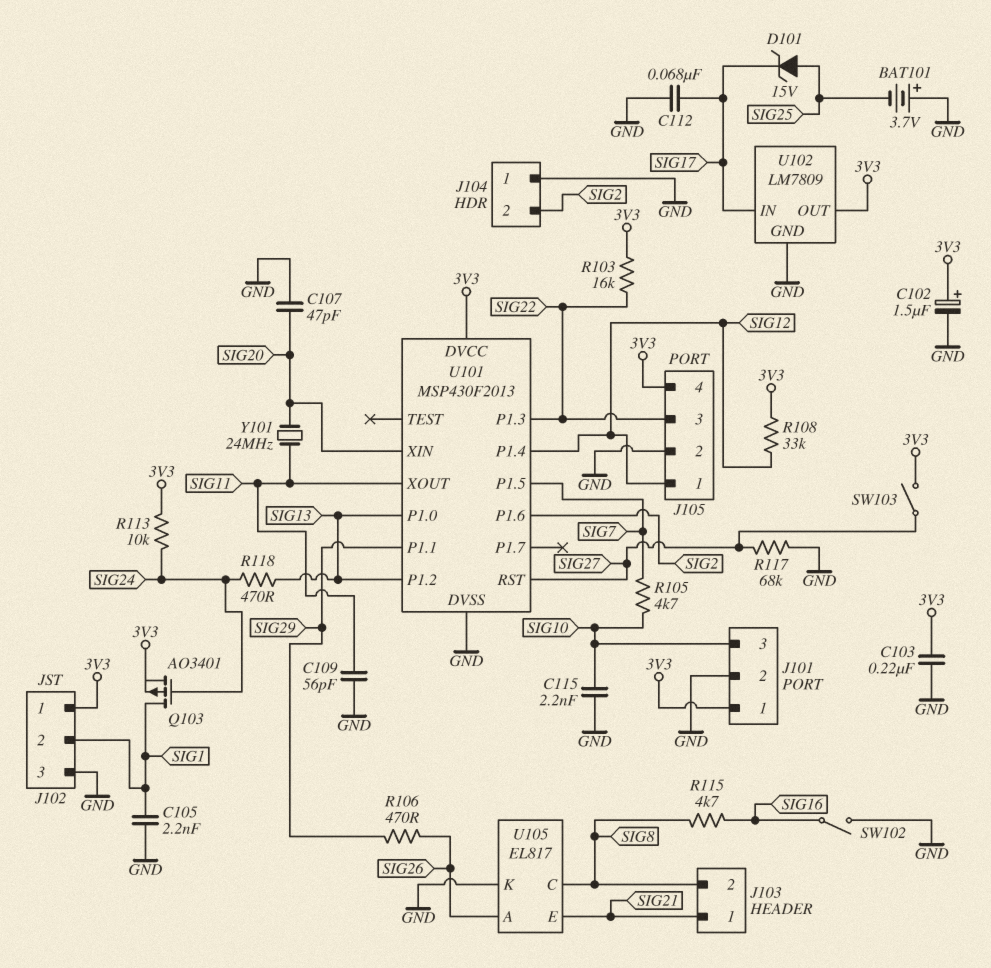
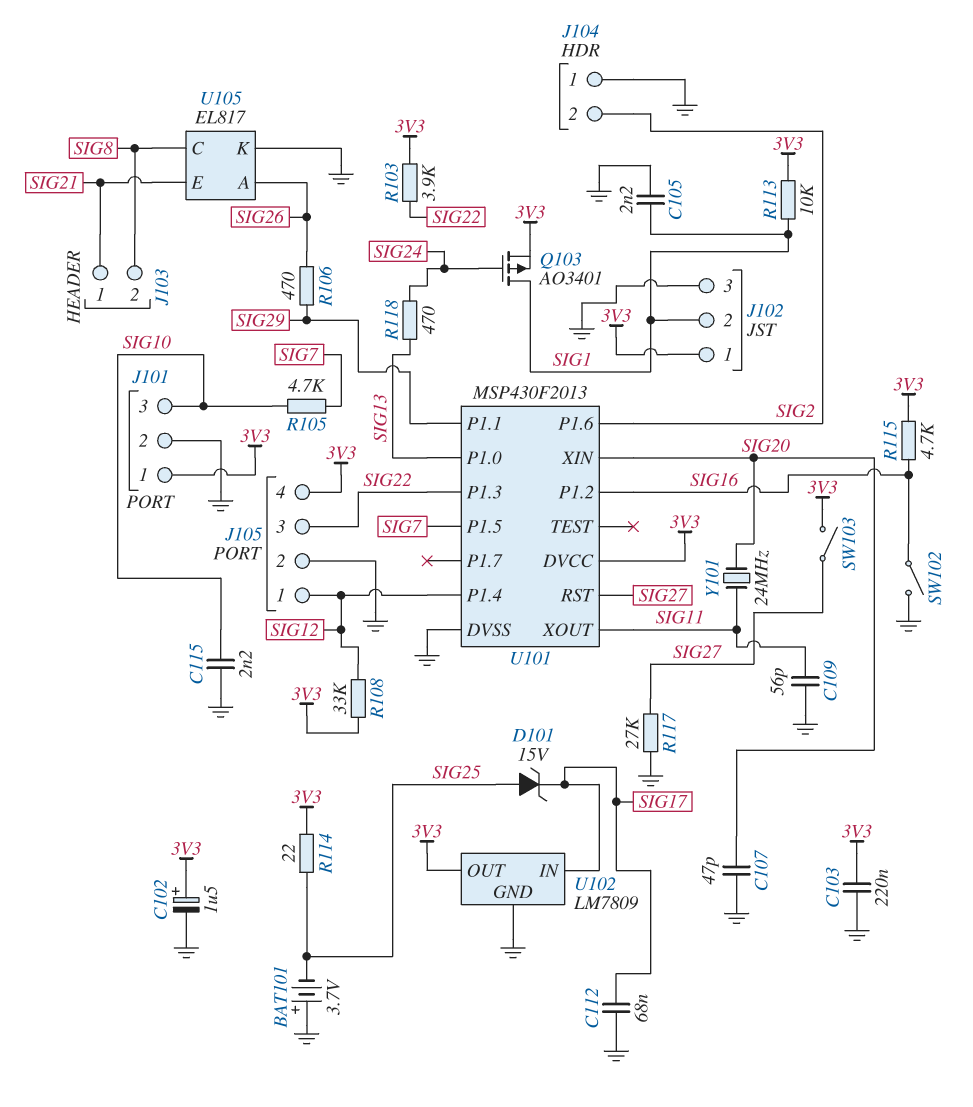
R103: 16k (3V3, SIG22) -> 3.9k (3V3, SIG22)
R113: 10k (3V3, SIG24) -> 10k (3V3, SIG1)
R114: none -> 22 (3V3, SIG25)
R115: 4.7k (SIG8, SIG16) -> 4.7k (3V3, SIG16)
R117: 68k (GND, SIG27) -> 27k (GND, SIG27)
U101 pin P1.2: SIG13 -> SIG16

